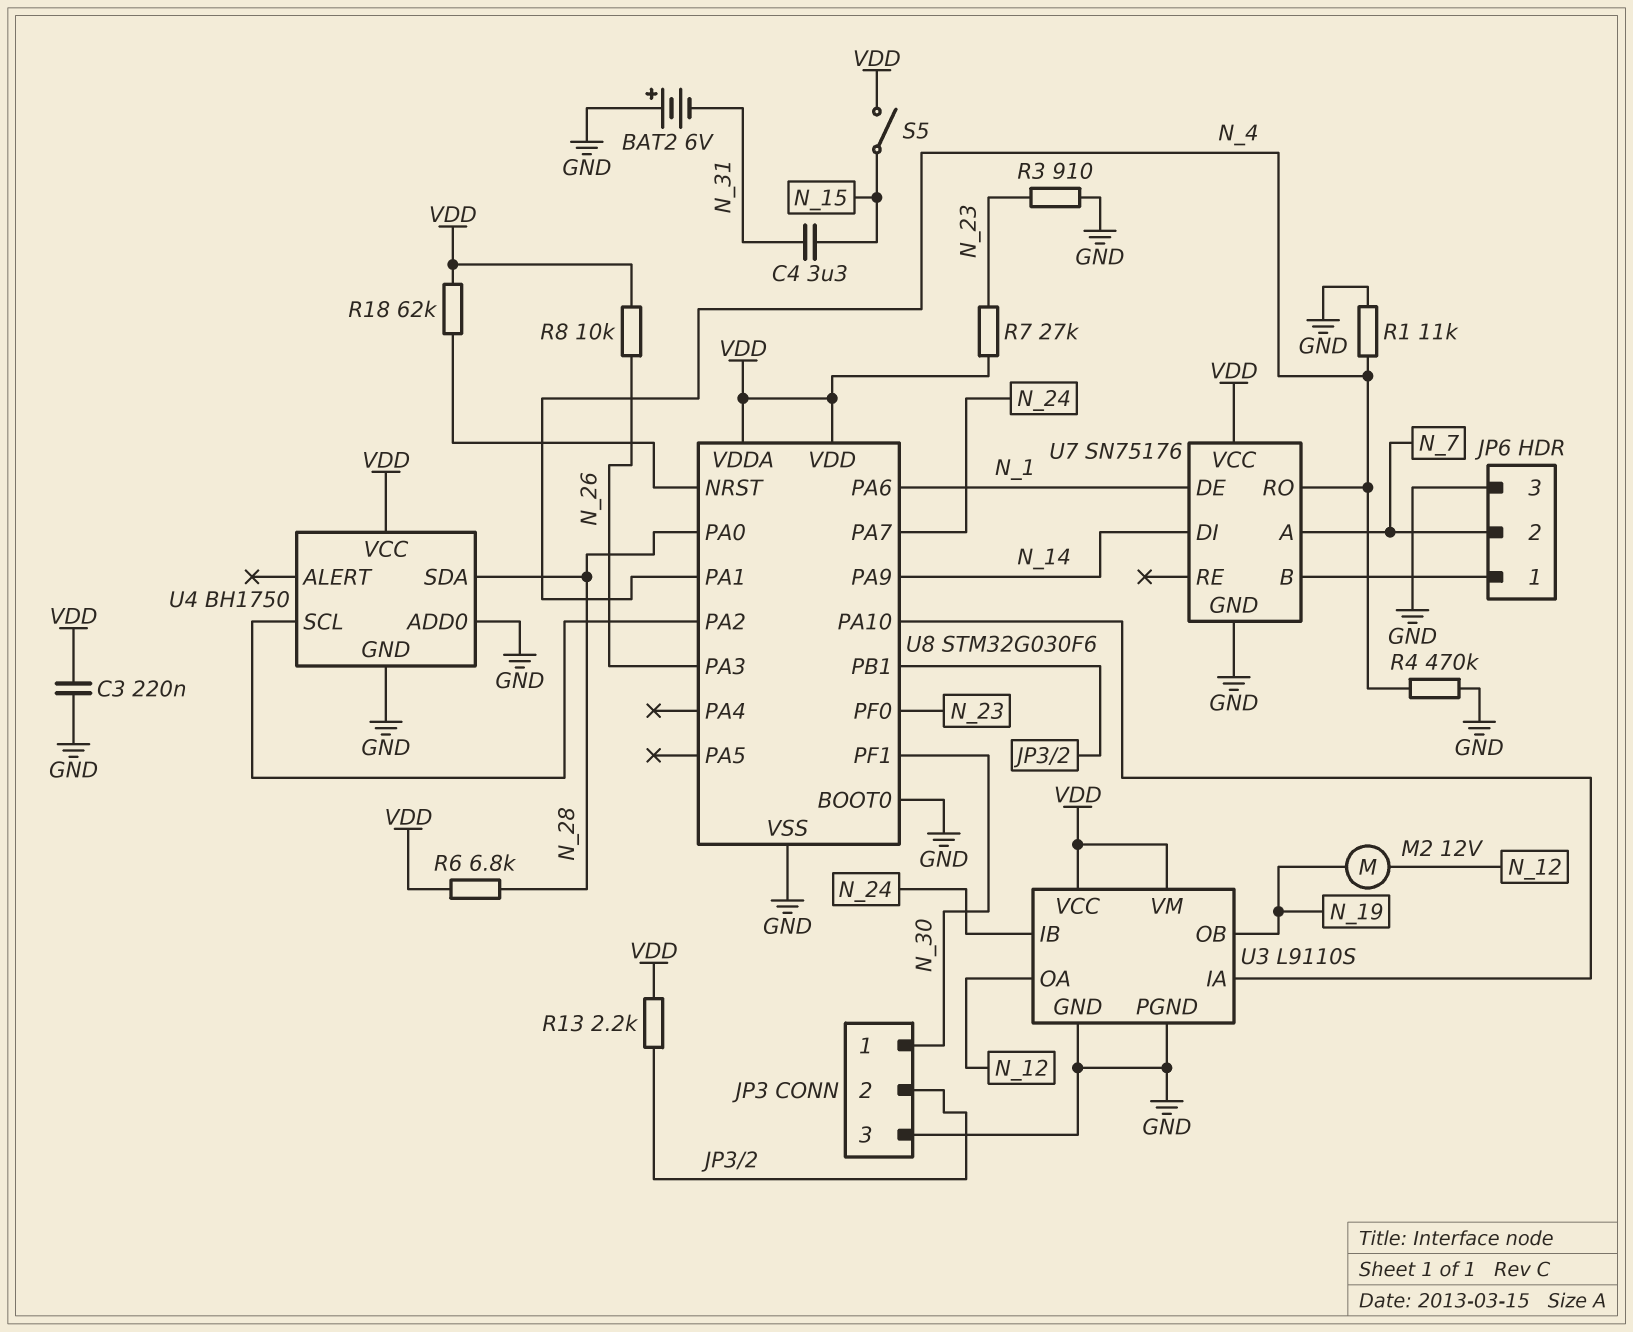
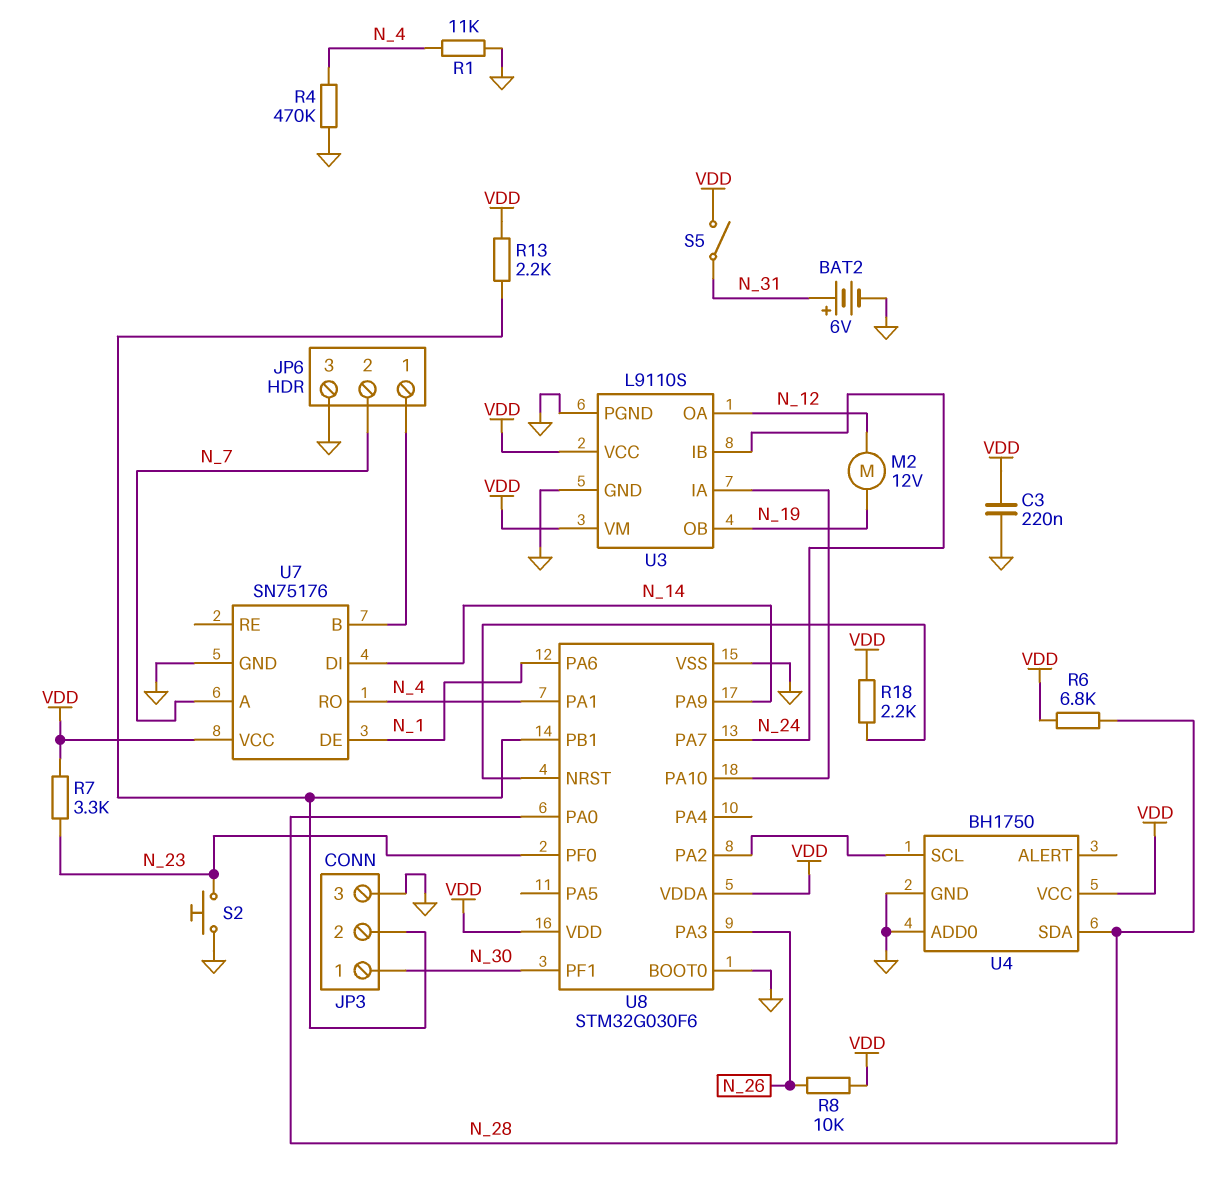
BAT2: 6V (plus GND, minus N_31) -> 6V (plus N_31, minus GND)
C4: 3.3uF (N_15, N_31) -> none
R3: 910 (GND, N_23) -> none
R7: 27k (N_23, VDD) -> 3.3k (N_23, VDD)
R18: 62k (U8/NRST, VDD) -> 2.2k (U8/NRST, VDD)
S2: none -> button (GND, N_23)
S5: switch (N_15, VDD) -> switch (N_31, VDD)

